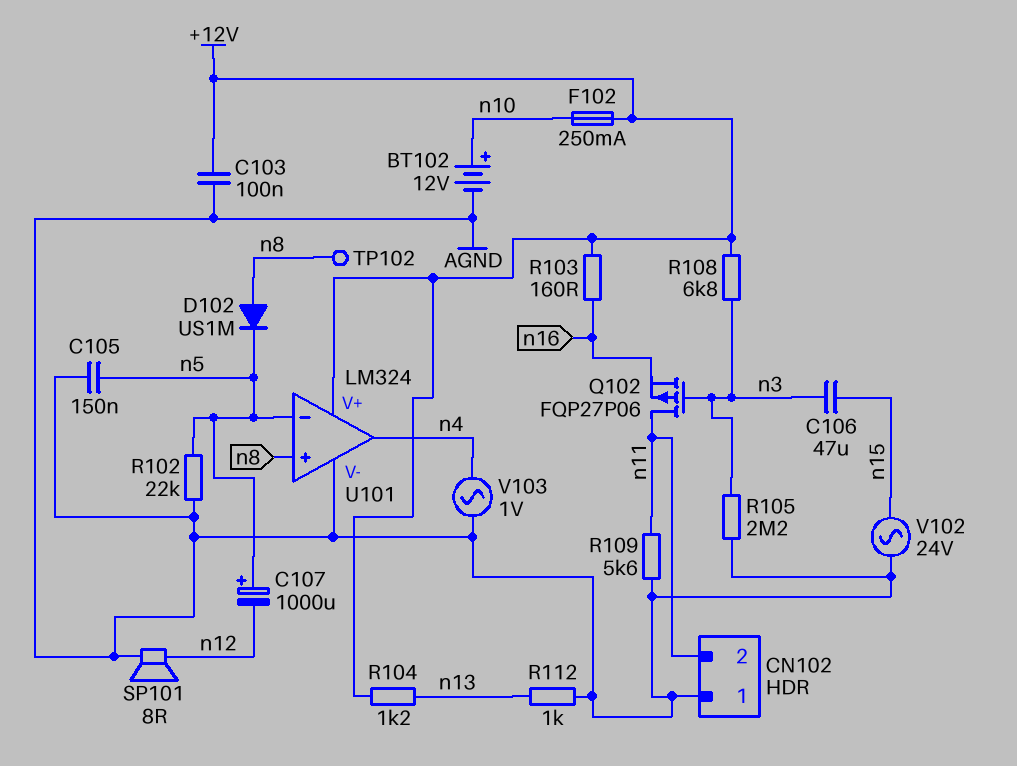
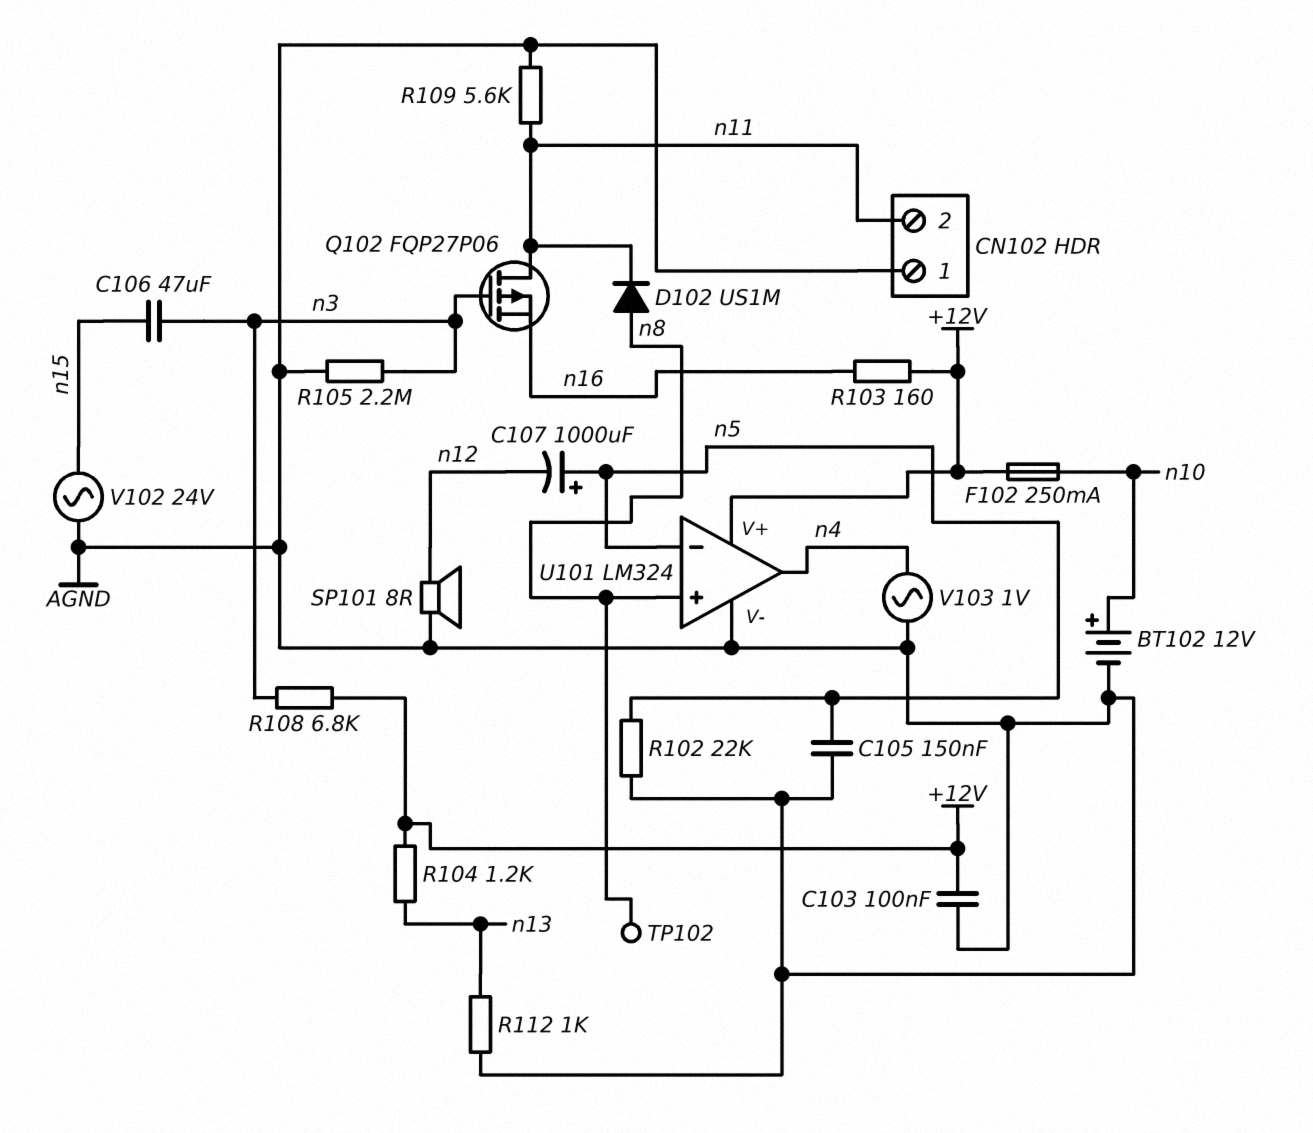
D102: diode US1M (A n8, K n5) -> diode US1M (A n8, K n11)

